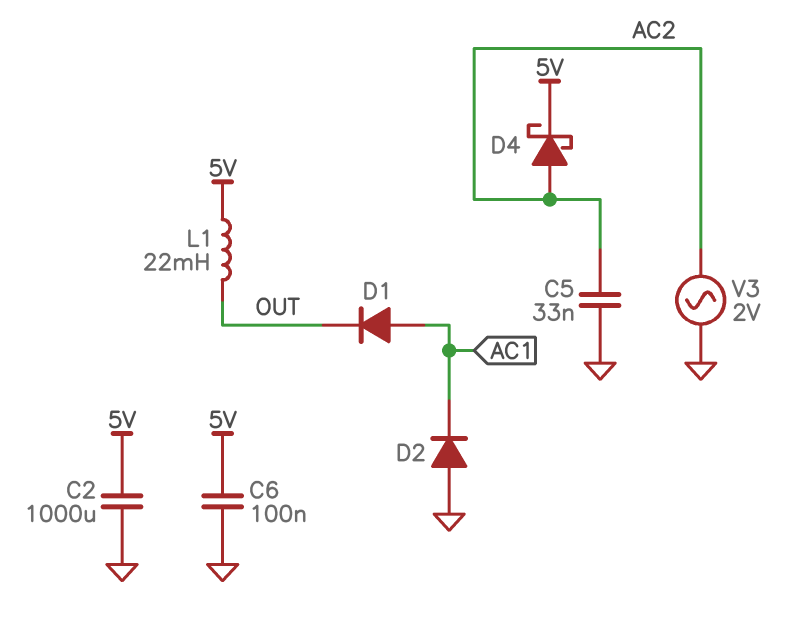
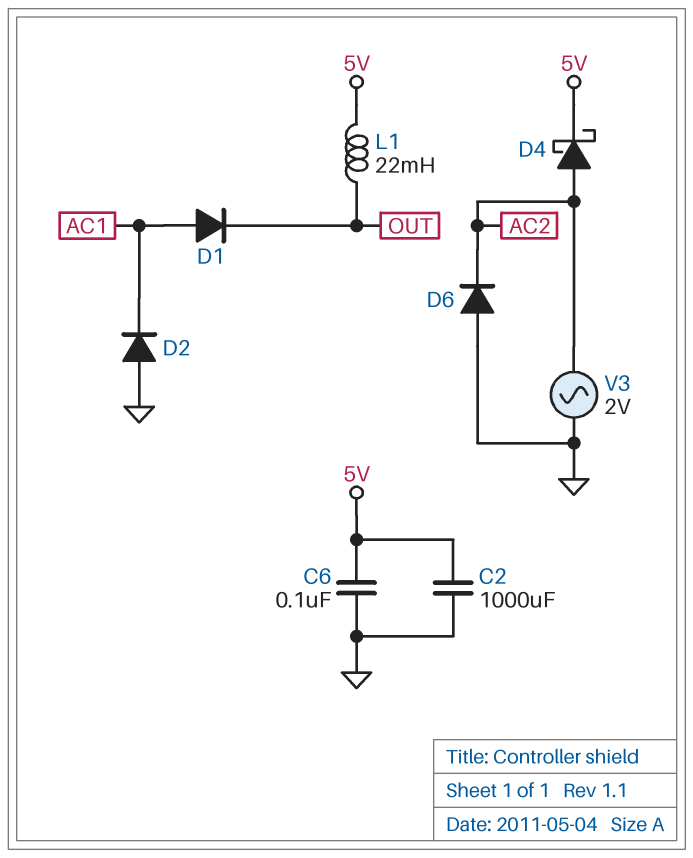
C5: 33nF (AC2, GND) -> none
D6: none -> diode (A GND, K AC2)

